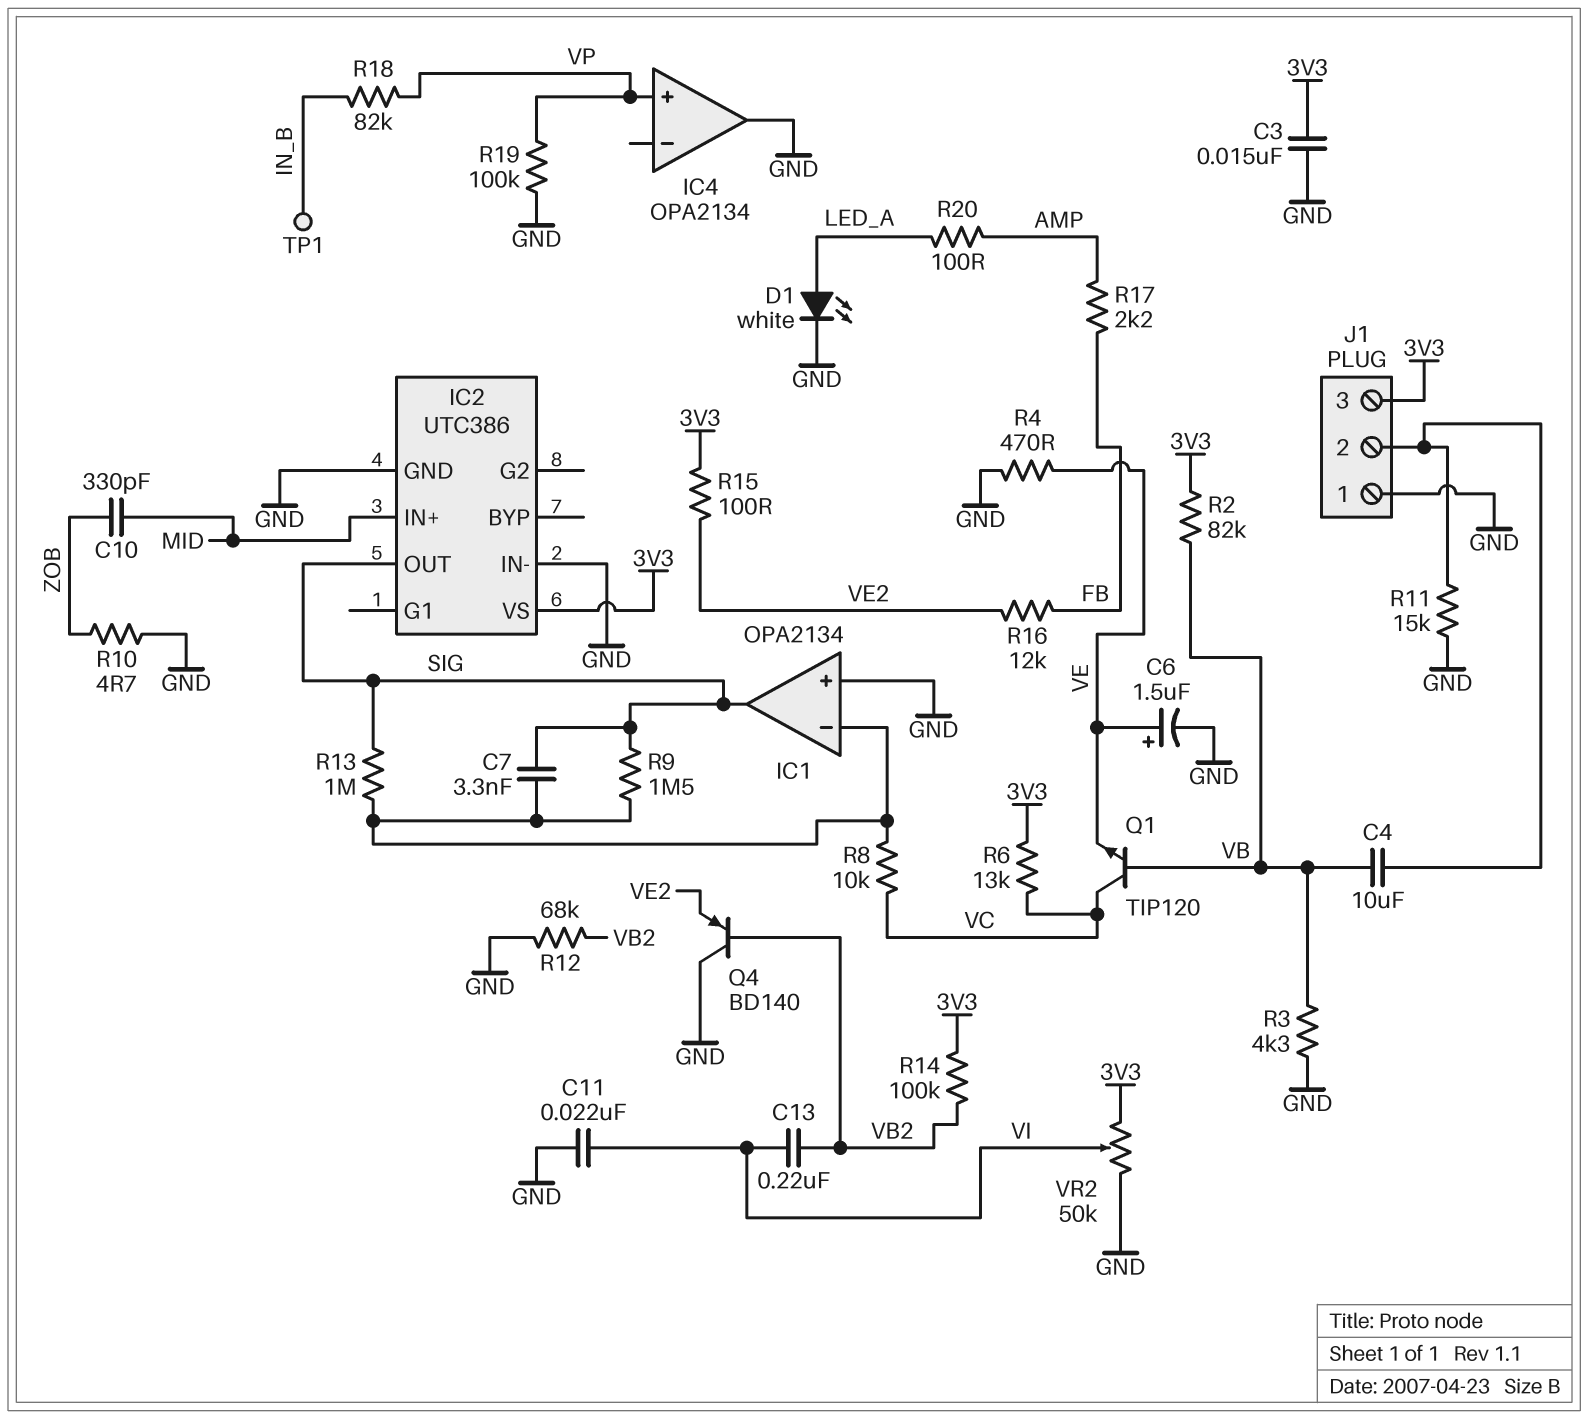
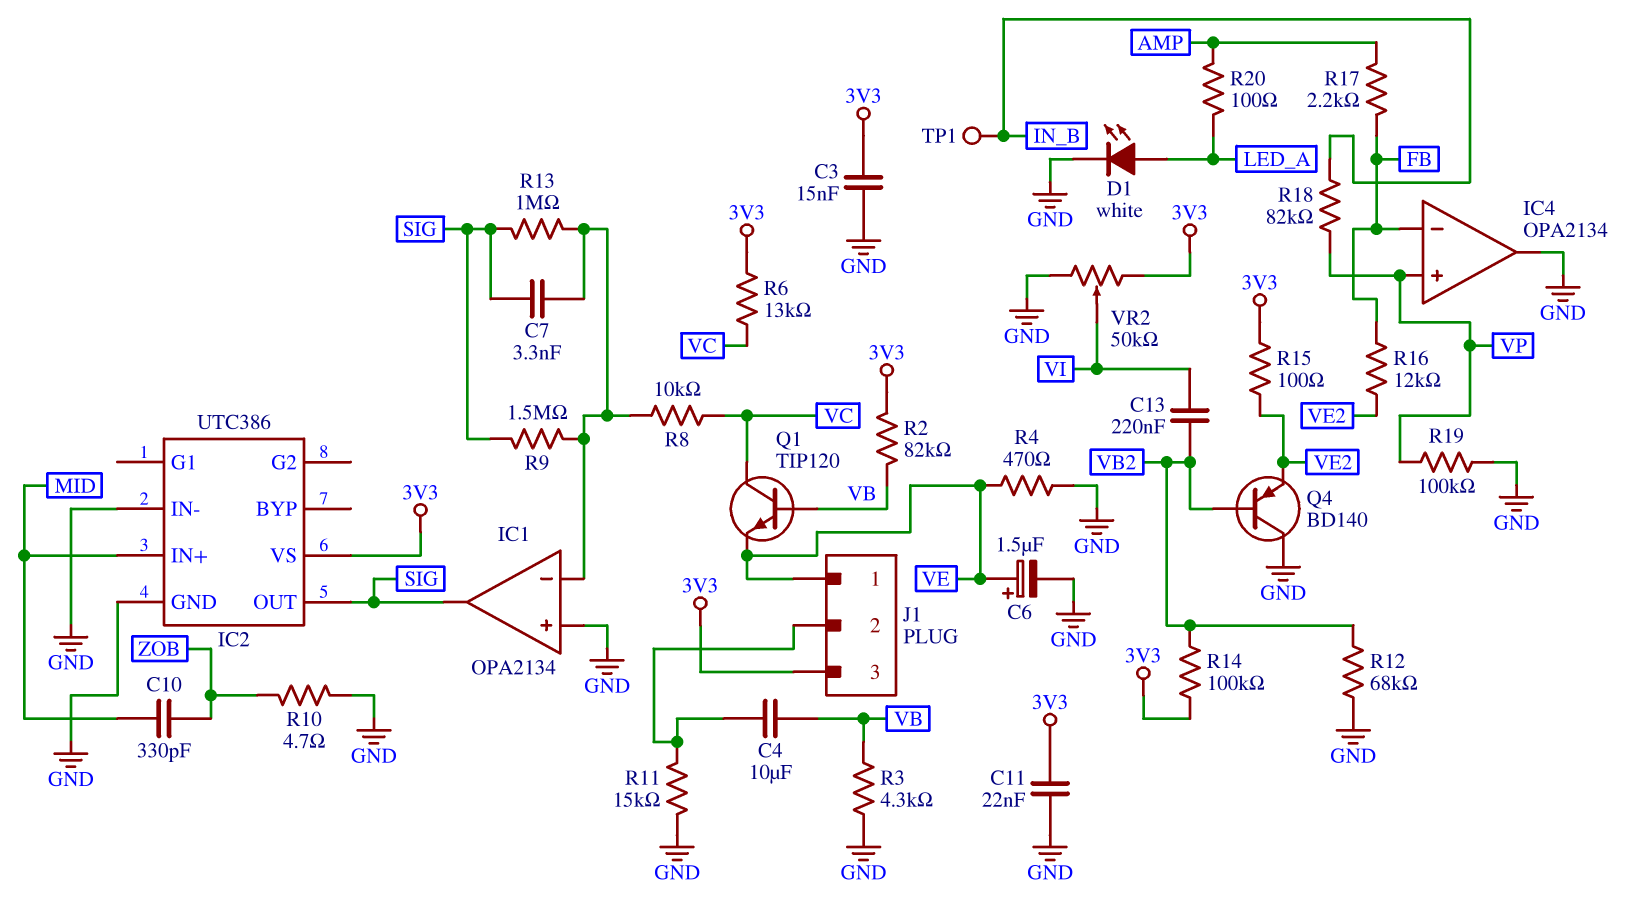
C11: 22nF (GND, VI) -> 22nF (3V3, GND)
IC4 pin in-: none -> FB
J1 pin 1: GND -> VE

